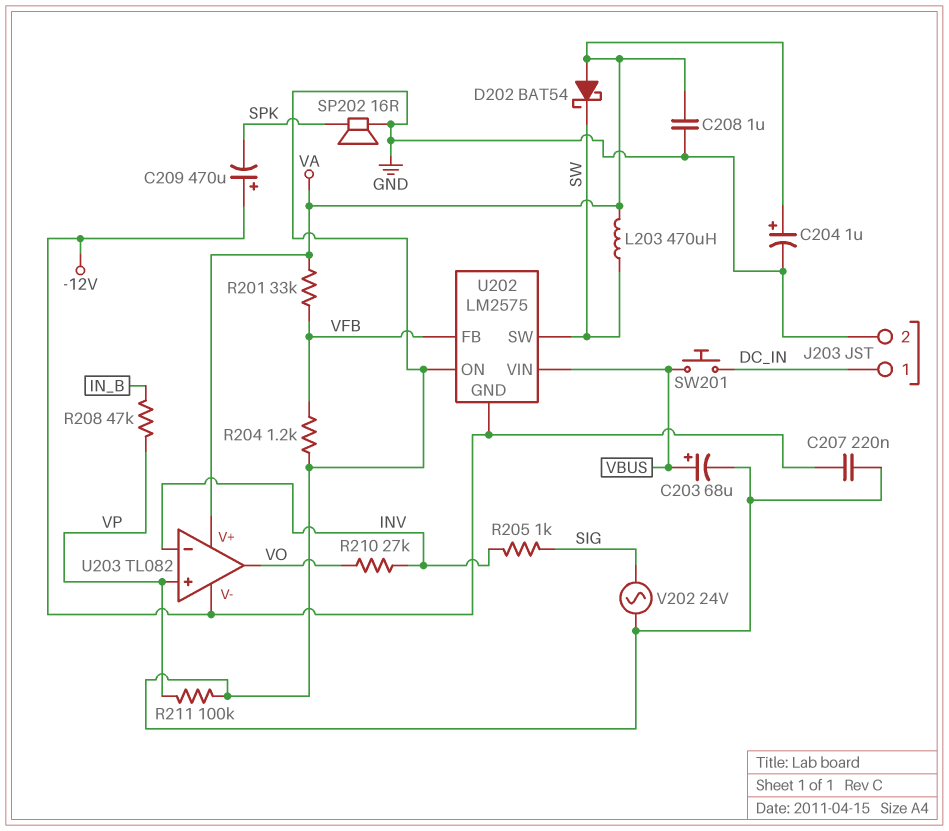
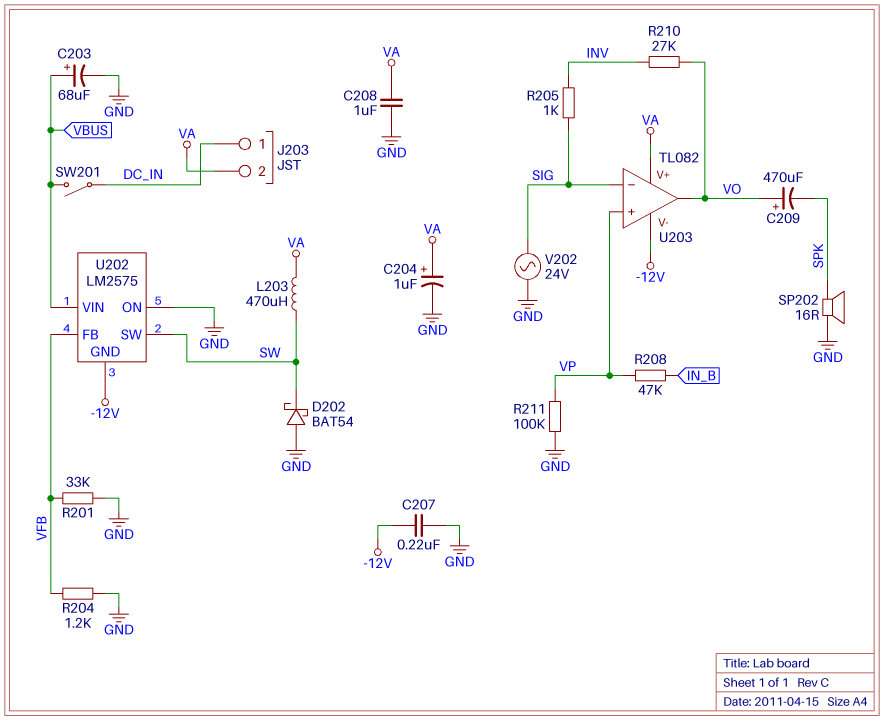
C209: 470uF (plus -12V, minus SPK) -> 470uF (plus VO, minus SPK)
D202: schottky BAT54 (A VA, K SW) -> schottky BAT54 (A GND, K SW)
J203 pin 2: GND -> VA
R201: 33k (VA, VFB) -> 33k (GND, VFB)
SW201: button (DC_IN, VBUS) -> switch (DC_IN, VBUS)
U203 pin in-: INV -> SIG

